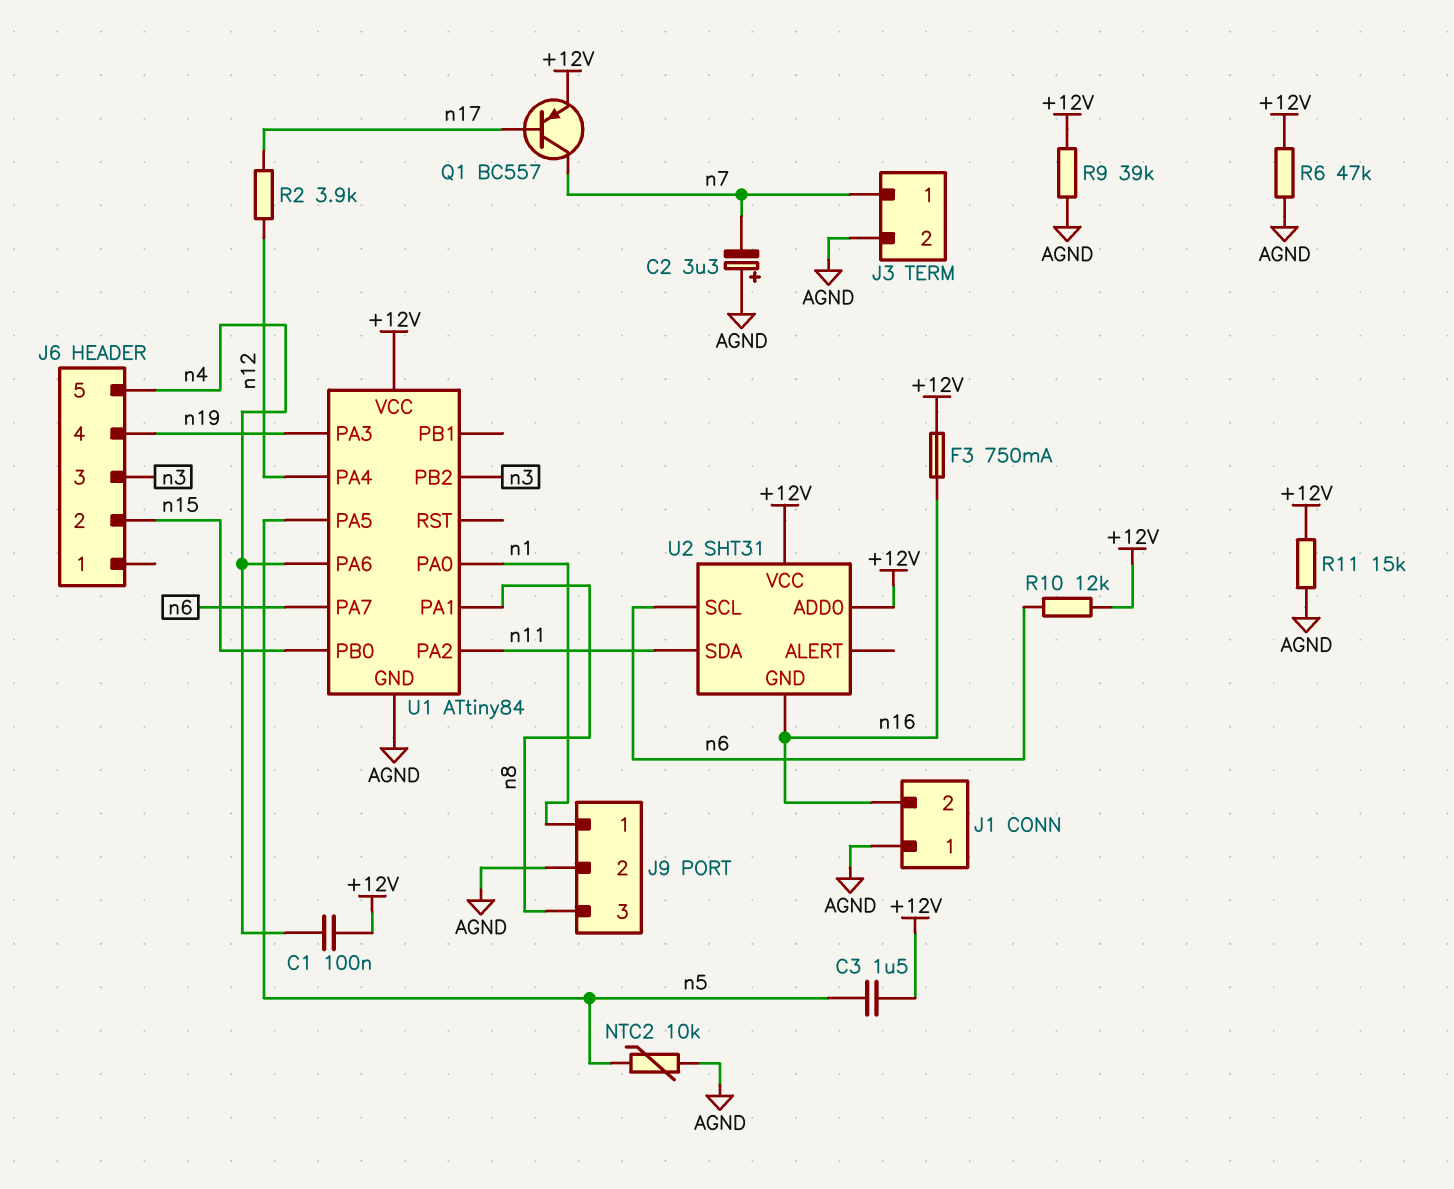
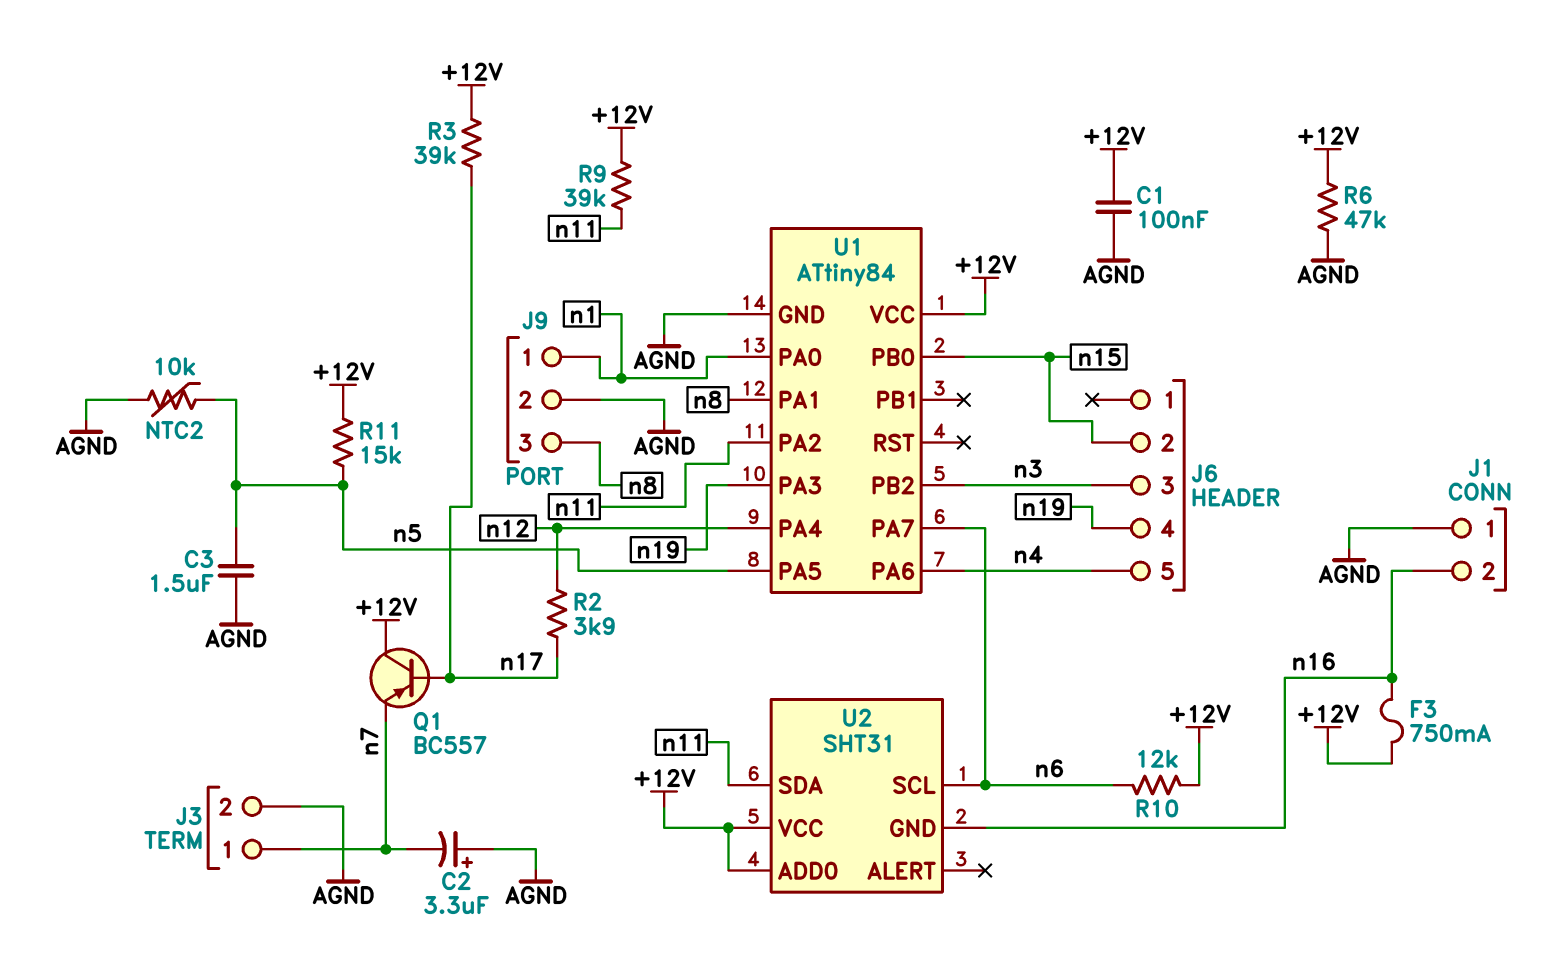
C1: 100nF (+12V, n4) -> 100nF (+12V, AGND)
C3: 1.5uF (+12V, n5) -> 1.5uF (AGND, n5)
Q1: PNP BC557 (B n17, C n7, E +12V) -> PNP BC557 (B n17, C +12V, E n7)
R3: none -> 39k (+12V, n17)
R9: 39k (+12V, AGND) -> 39k (+12V, n11)
R11: 15k (+12V, AGND) -> 15k (+12V, n5)

